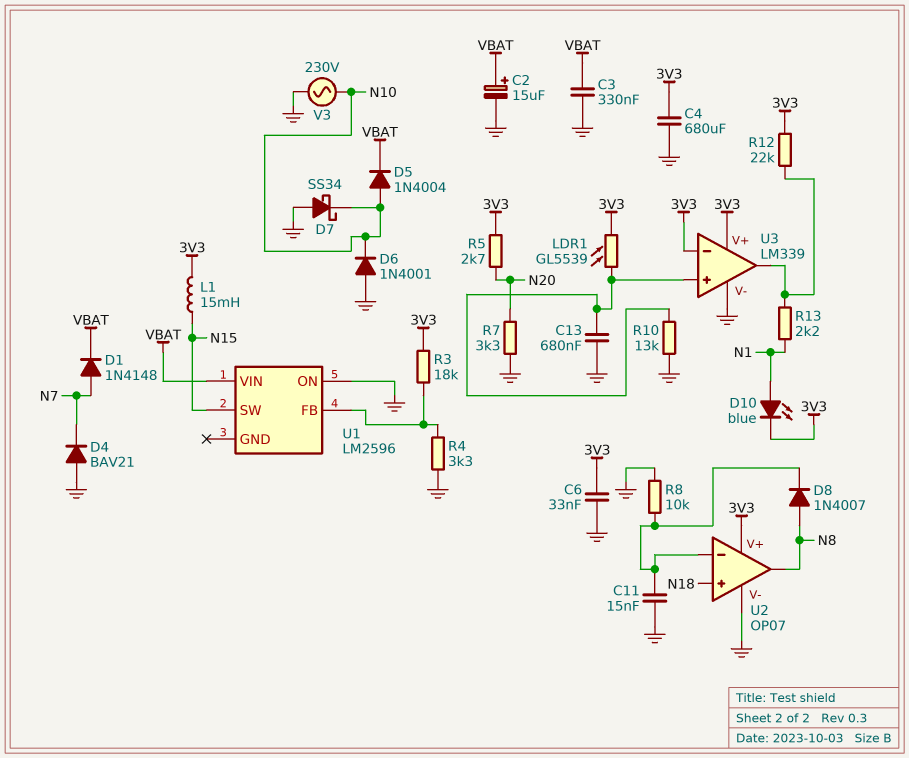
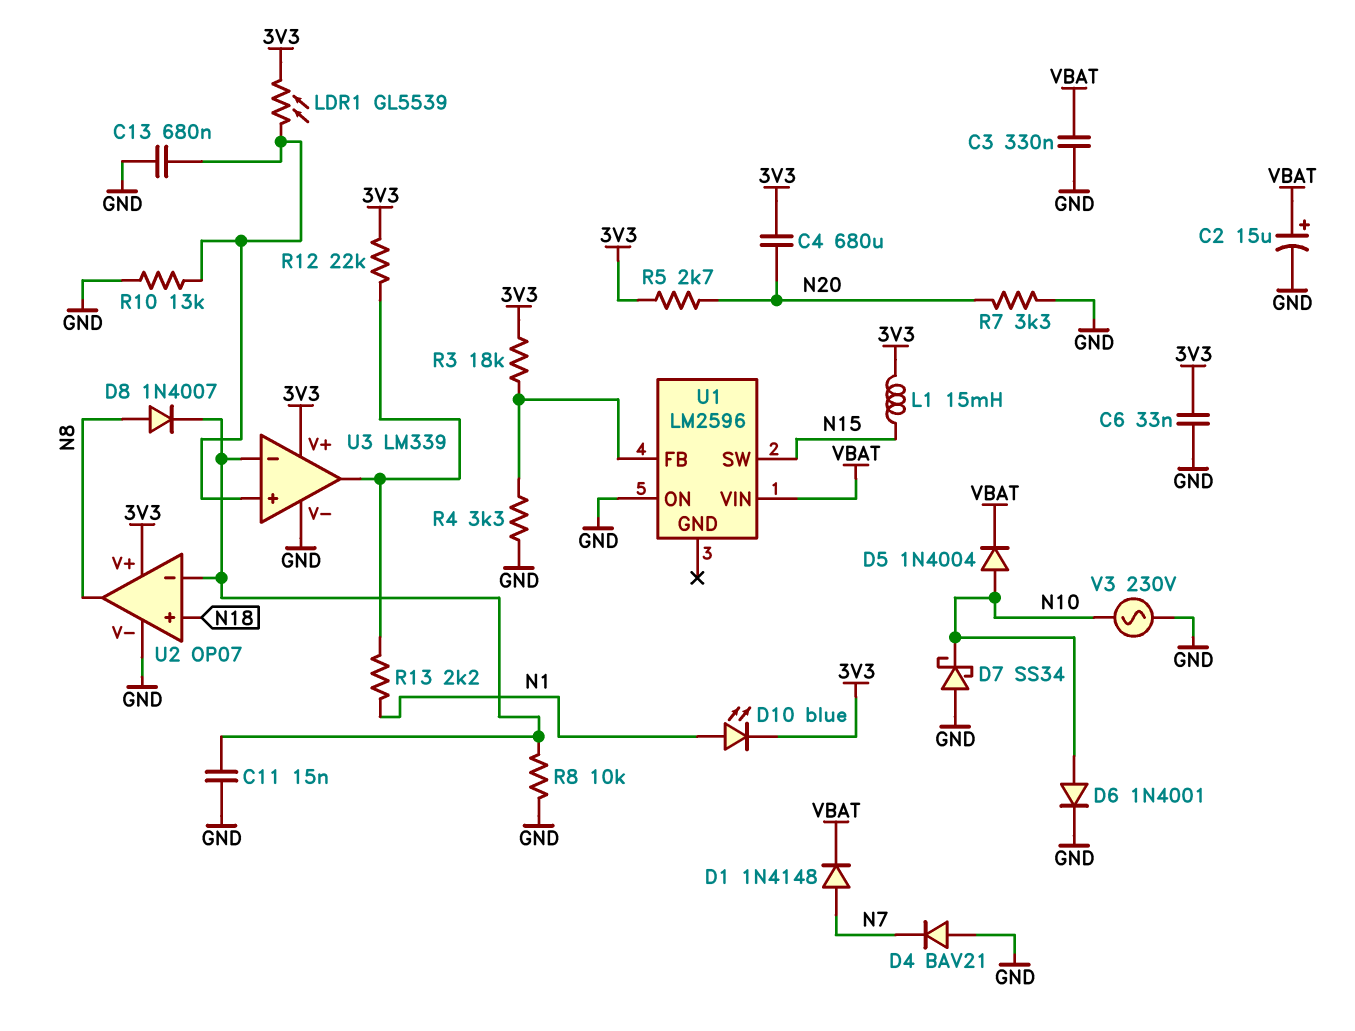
C4: 680uF (3V3, GND) -> 680uF (3V3, N20)
D6: diode 1N4001 (A GND, K N10) -> diode 1N4001 (A N10, K GND)
U3 pin in-: 3V3 -> U2/in-

